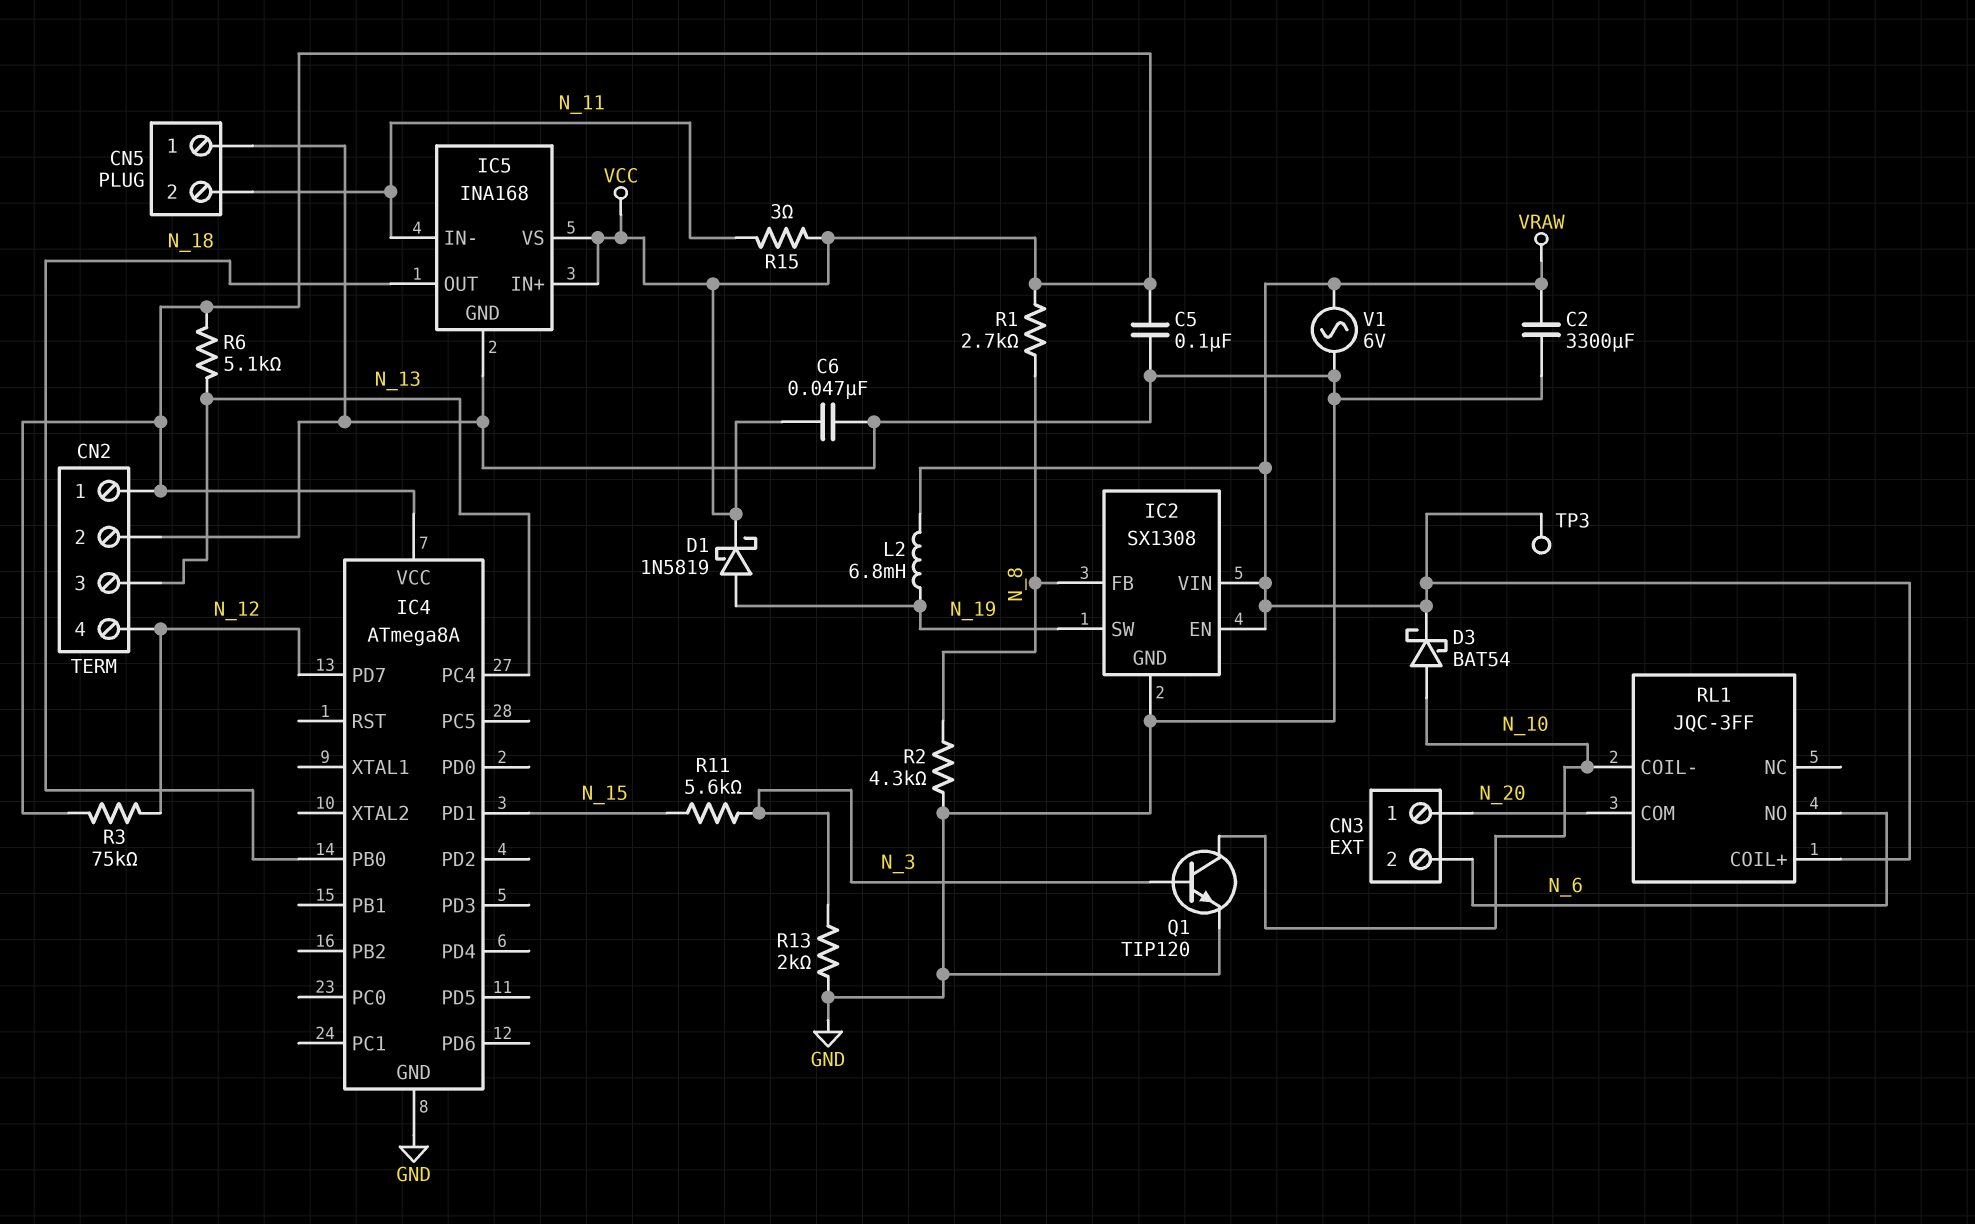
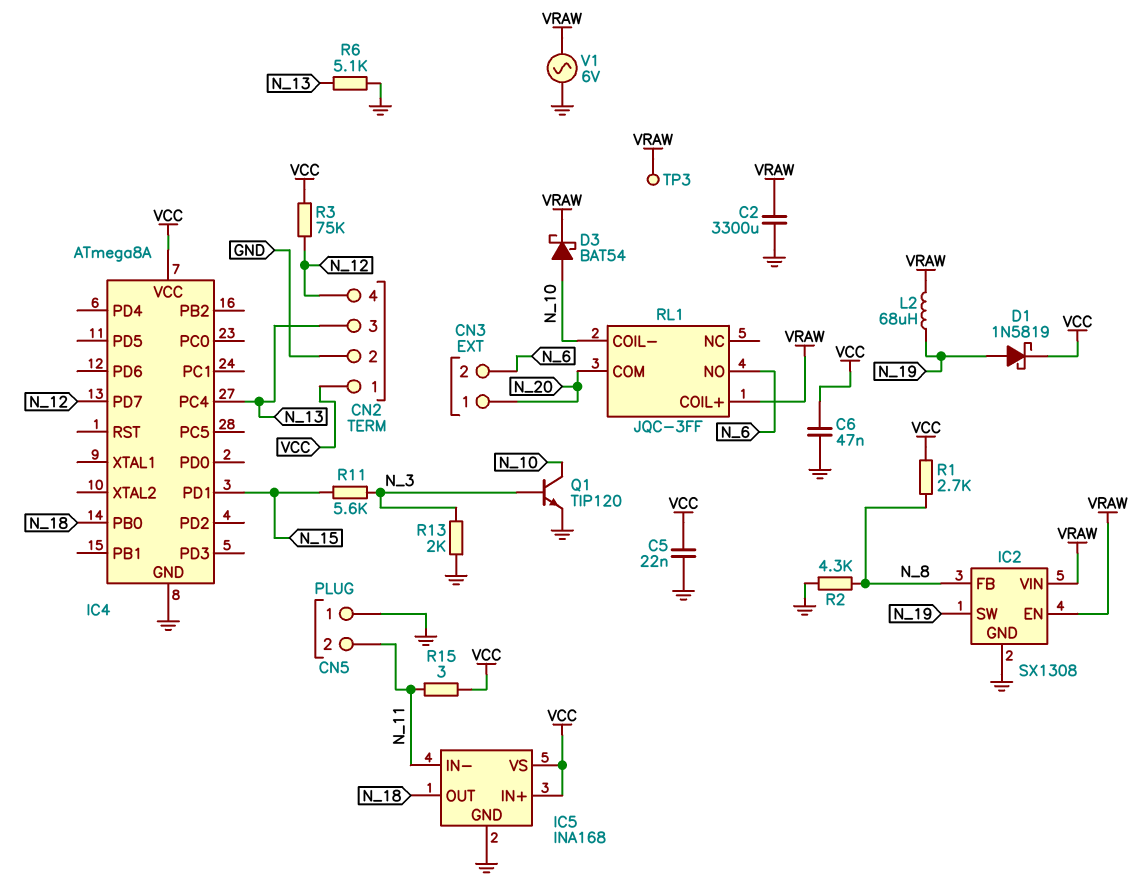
C5: 100nF (GND, VCC) -> 22nF (GND, VCC)
L2: 6.8mH (N_19, VRAW) -> 68uH (N_19, VRAW)
R6: 5.1k (N_13, VCC) -> 5.1k (GND, N_13)

